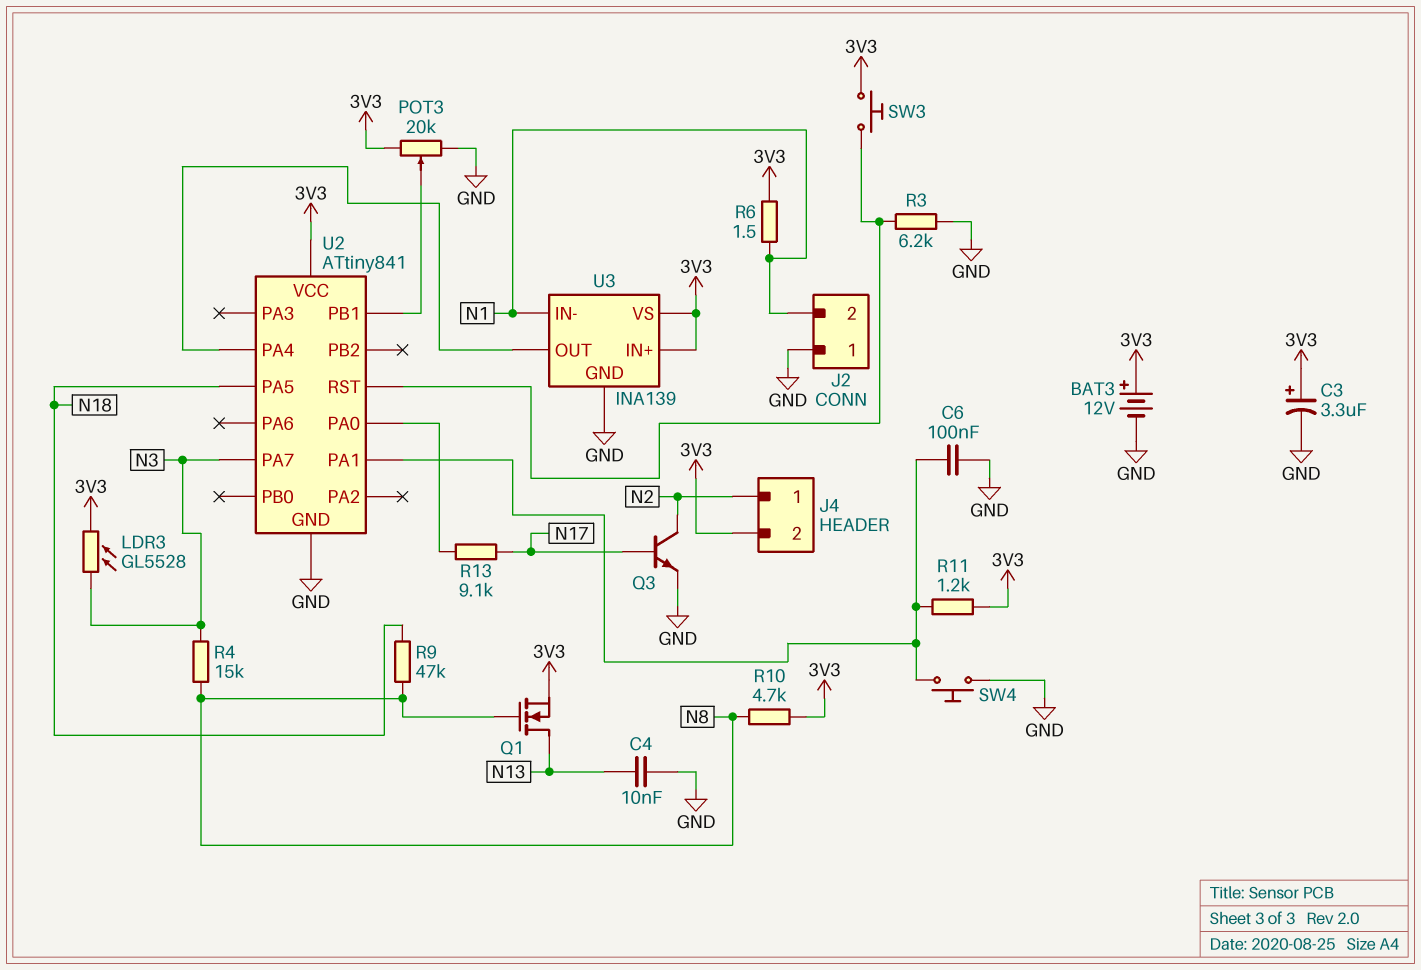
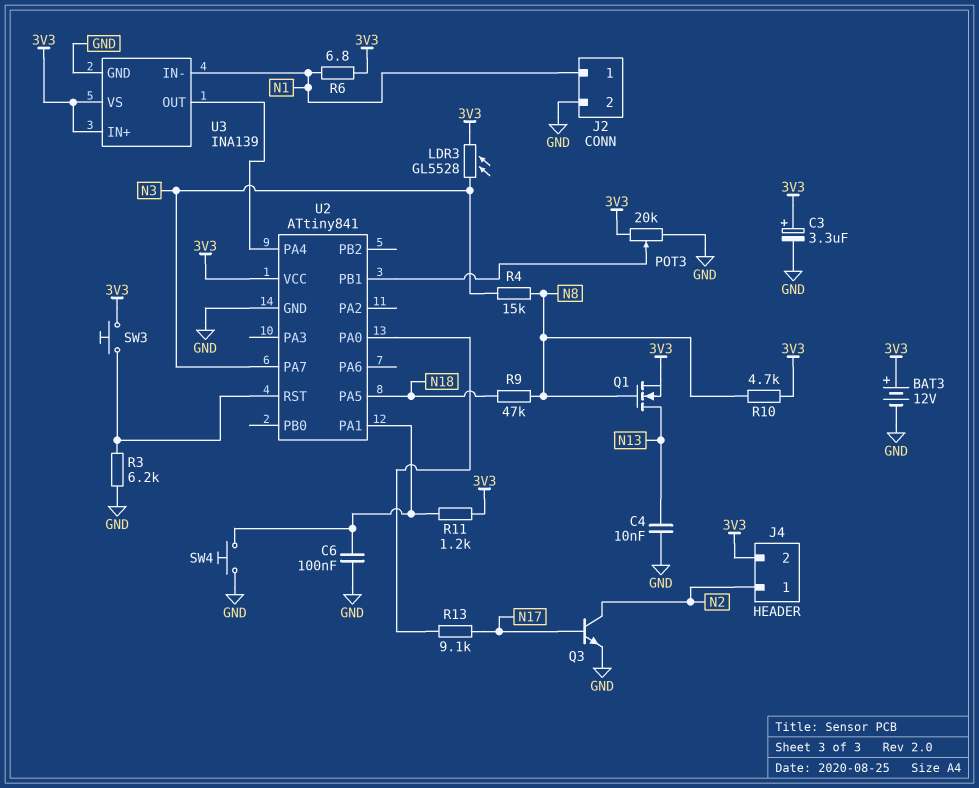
J2 pin 1: GND -> N1
J2 pin 2: N1 -> GND
R6: 1.5 (3V3, N1) -> 6.8 (3V3, N1)

